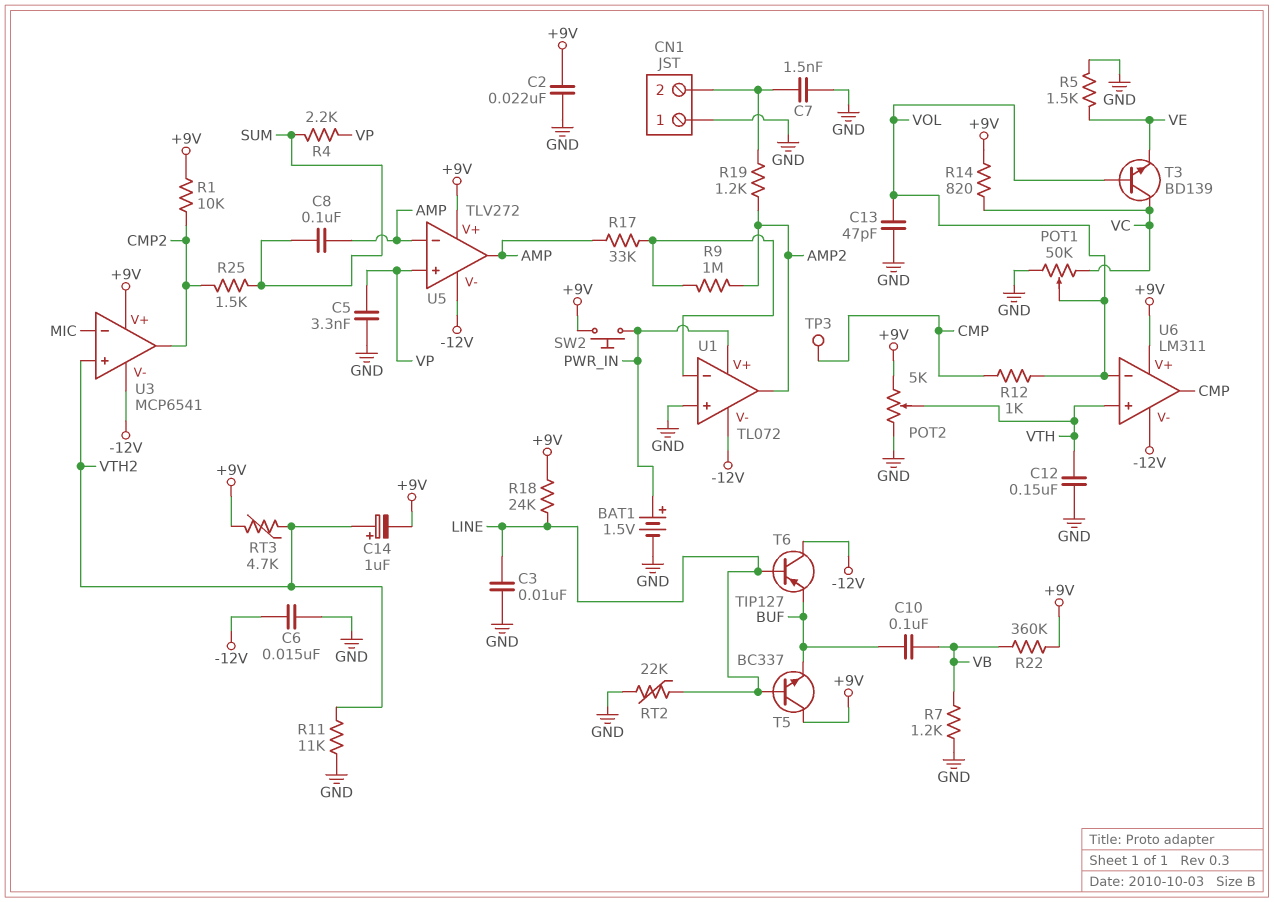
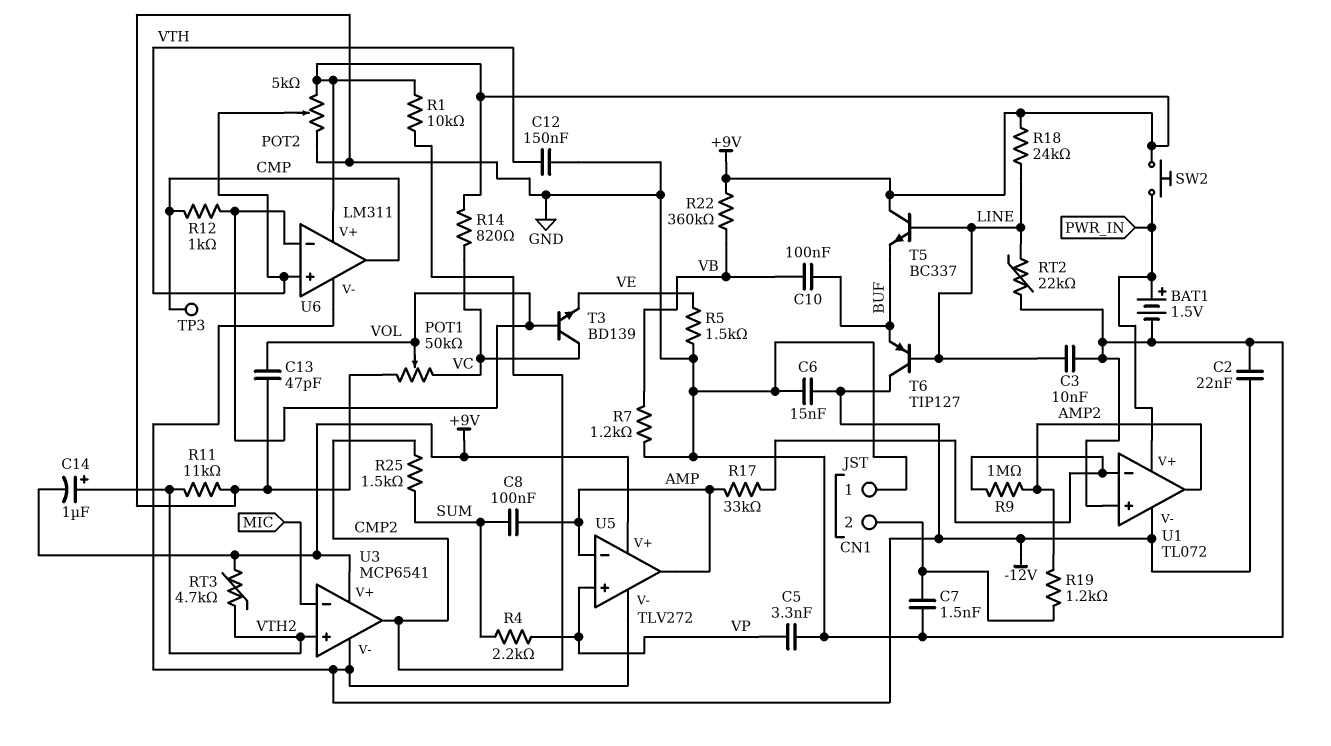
C2: 22nF (+9V, GND) -> 22nF (-12V, GND)

